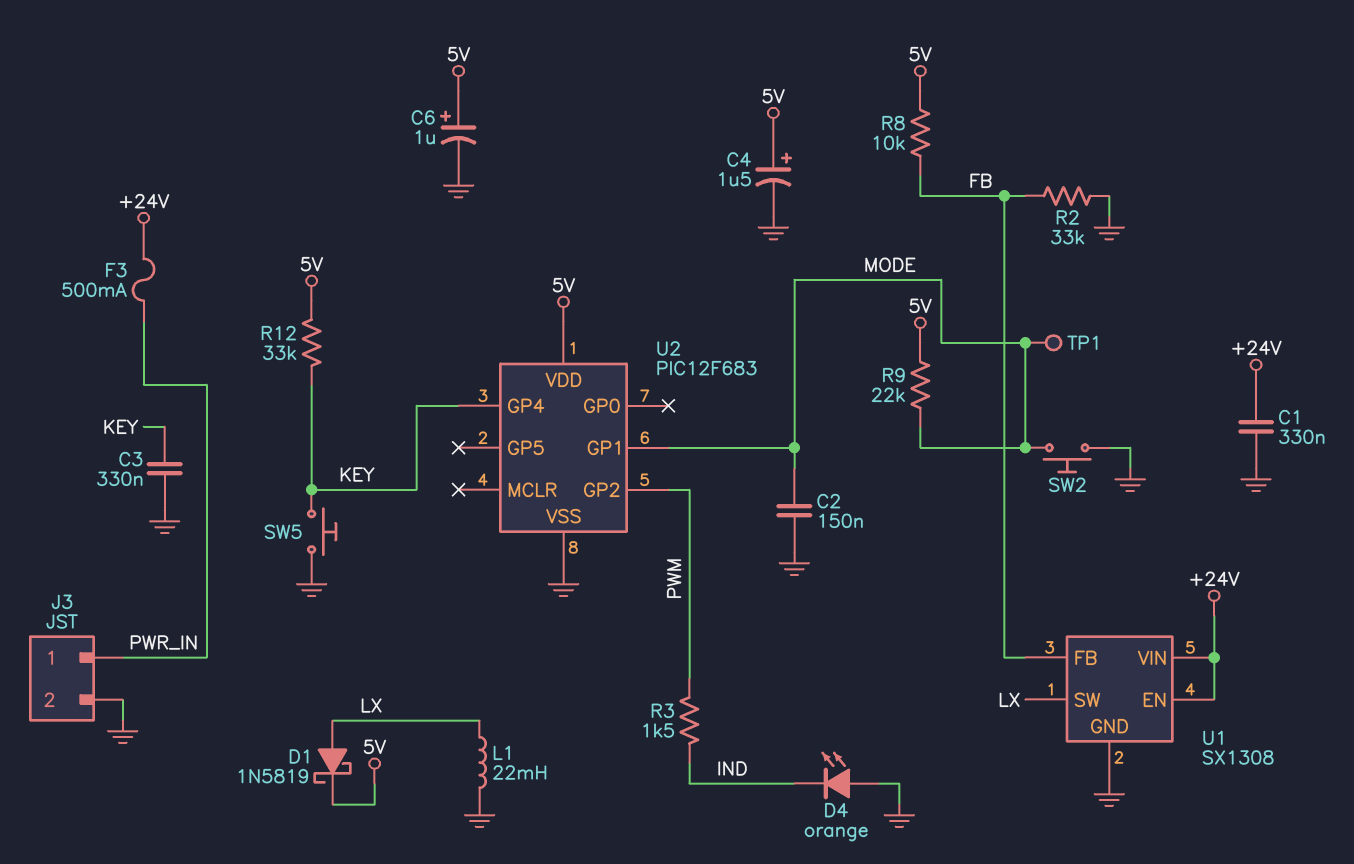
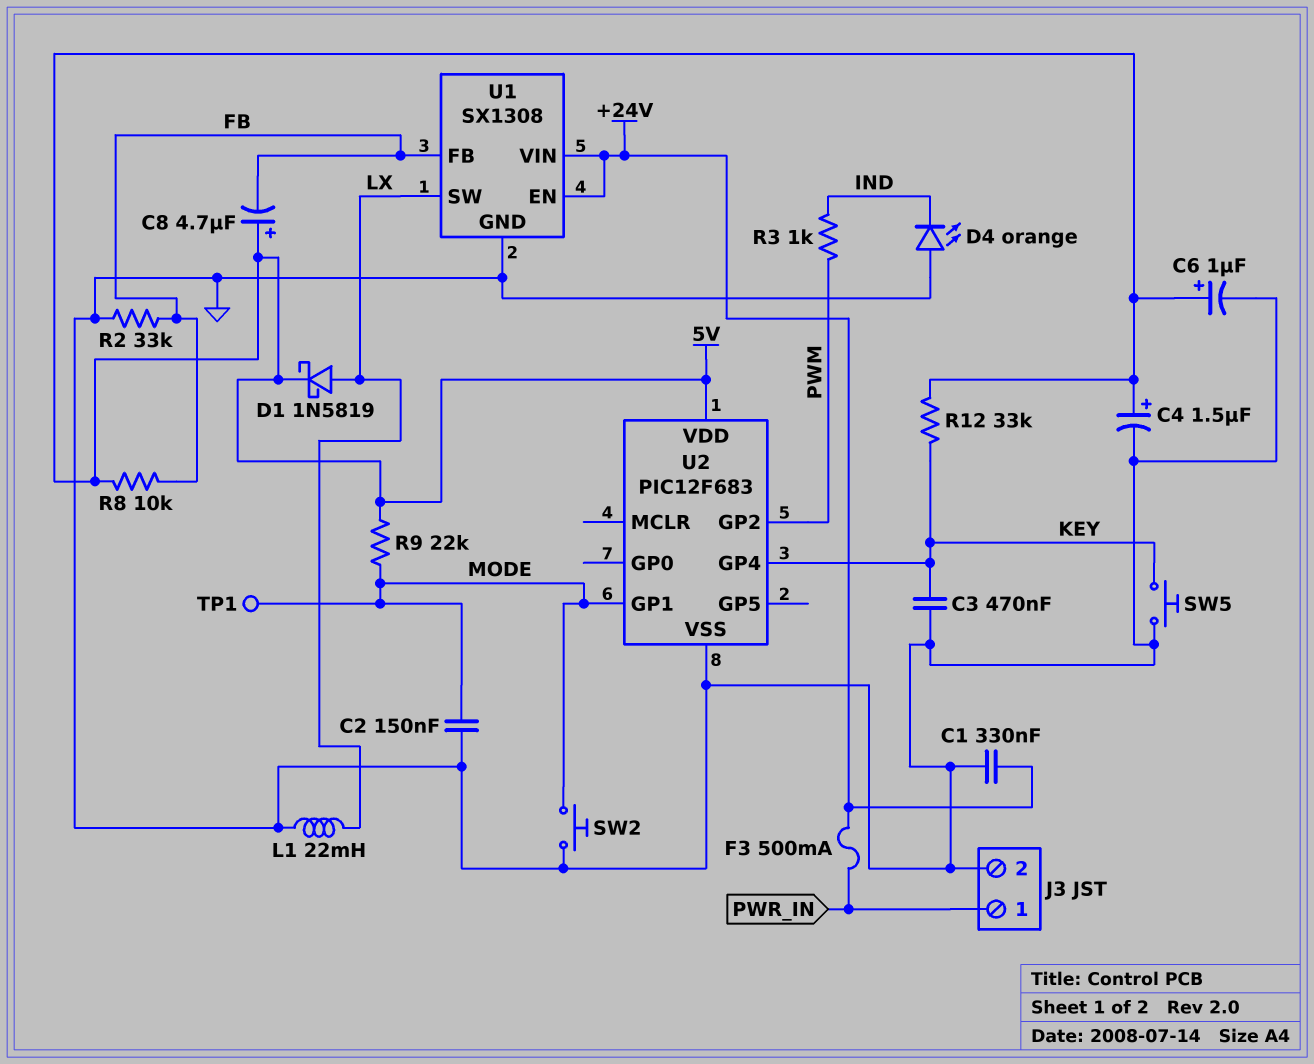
C3: 330nF (GND, KEY) -> 470nF (GND, KEY)
C8: none -> 4.7uF (plus 5V, minus FB)
R3: 1.5k (IND, PWM) -> 1k (IND, PWM)

